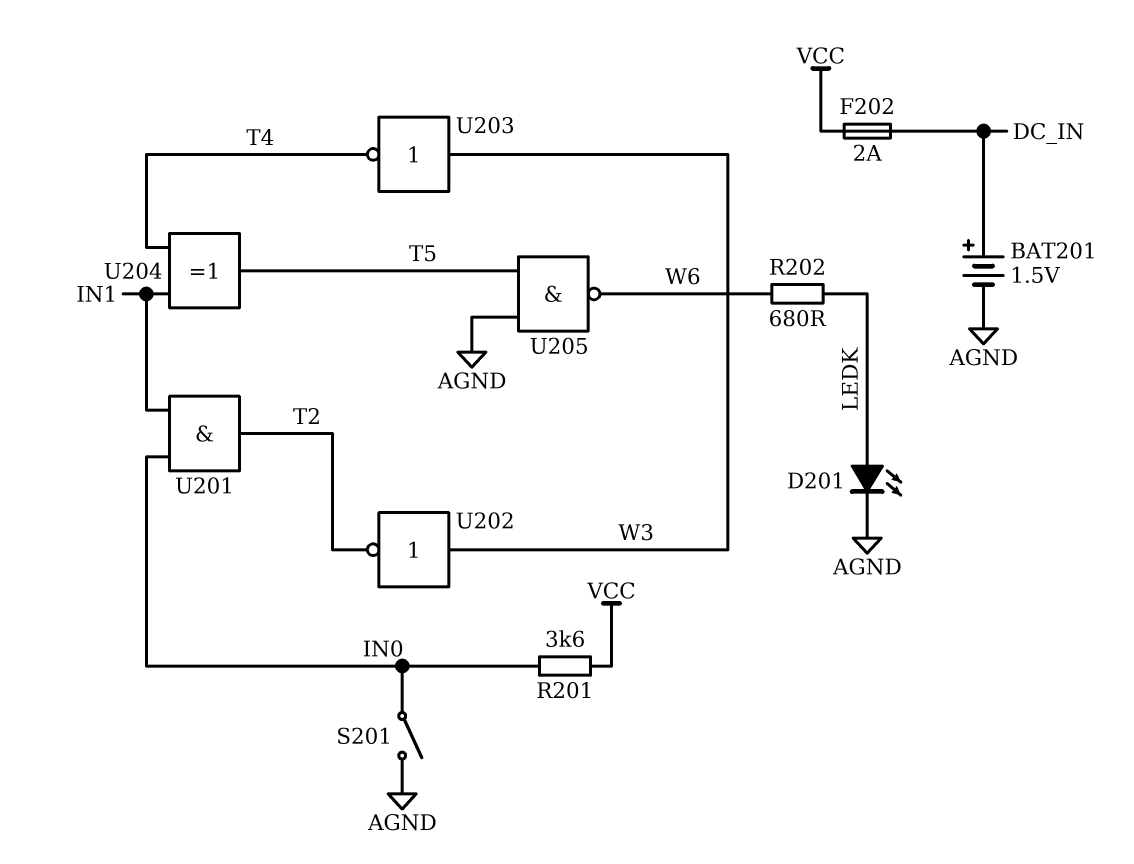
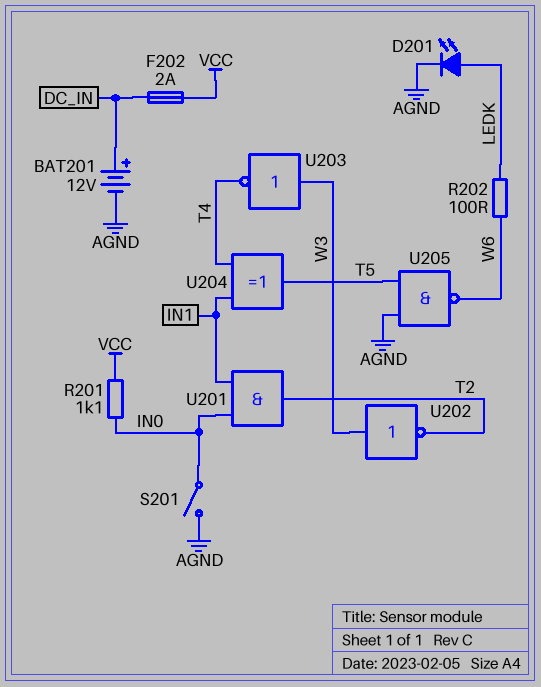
BAT201: 1.5V (plus DC_IN, minus AGND) -> 12V (plus DC_IN, minus AGND)
R201: 3.6k (IN0, VCC) -> 1.1k (IN0, VCC)
R202: 680 (LEDK, W6) -> 100 (LEDK, W6)

